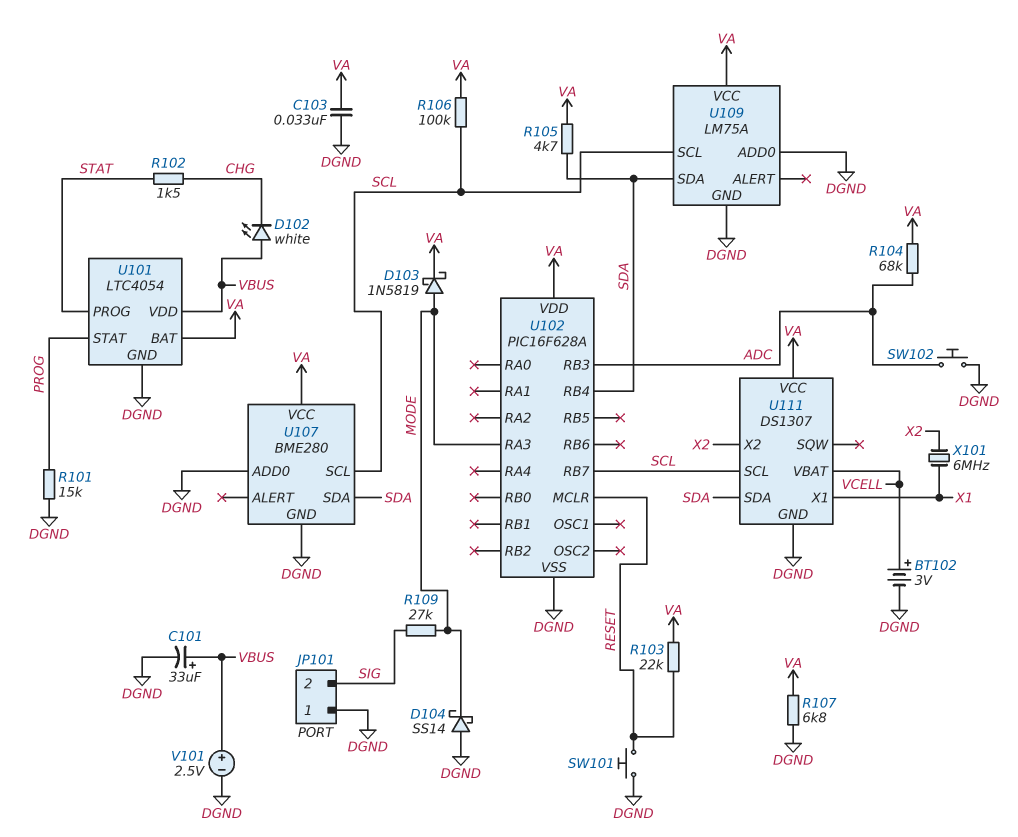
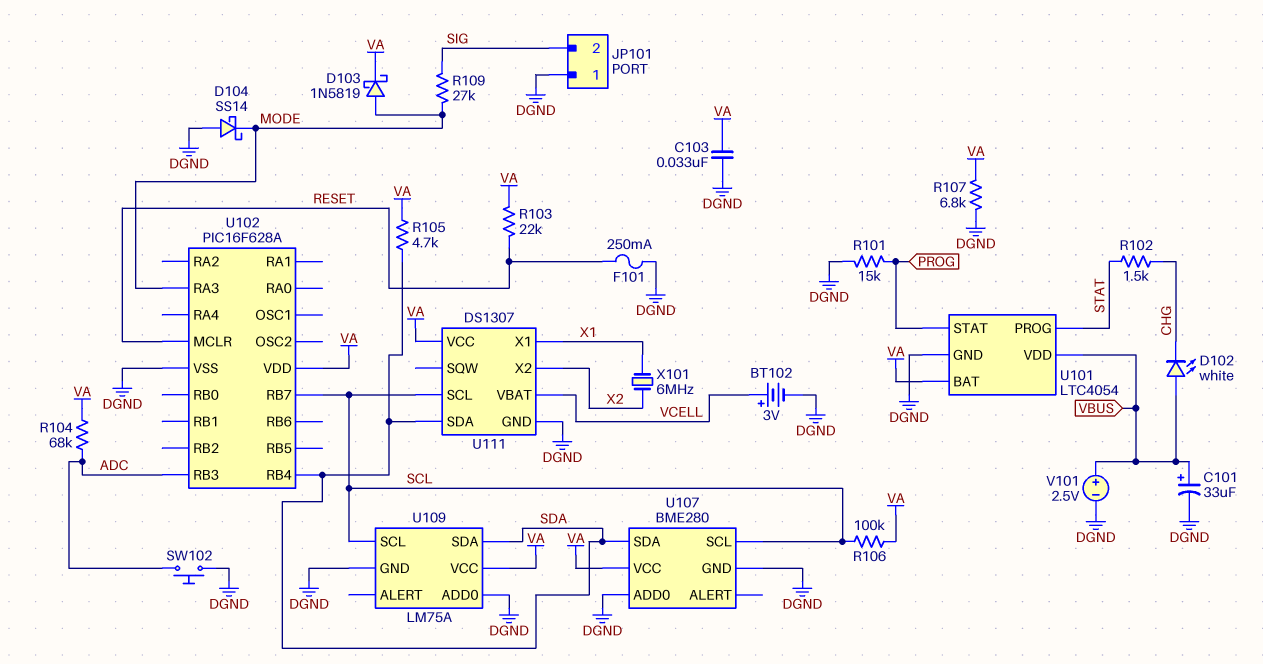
F101: none -> 250mA (DGND, RESET)
SW101: button (DGND, RESET) -> none

